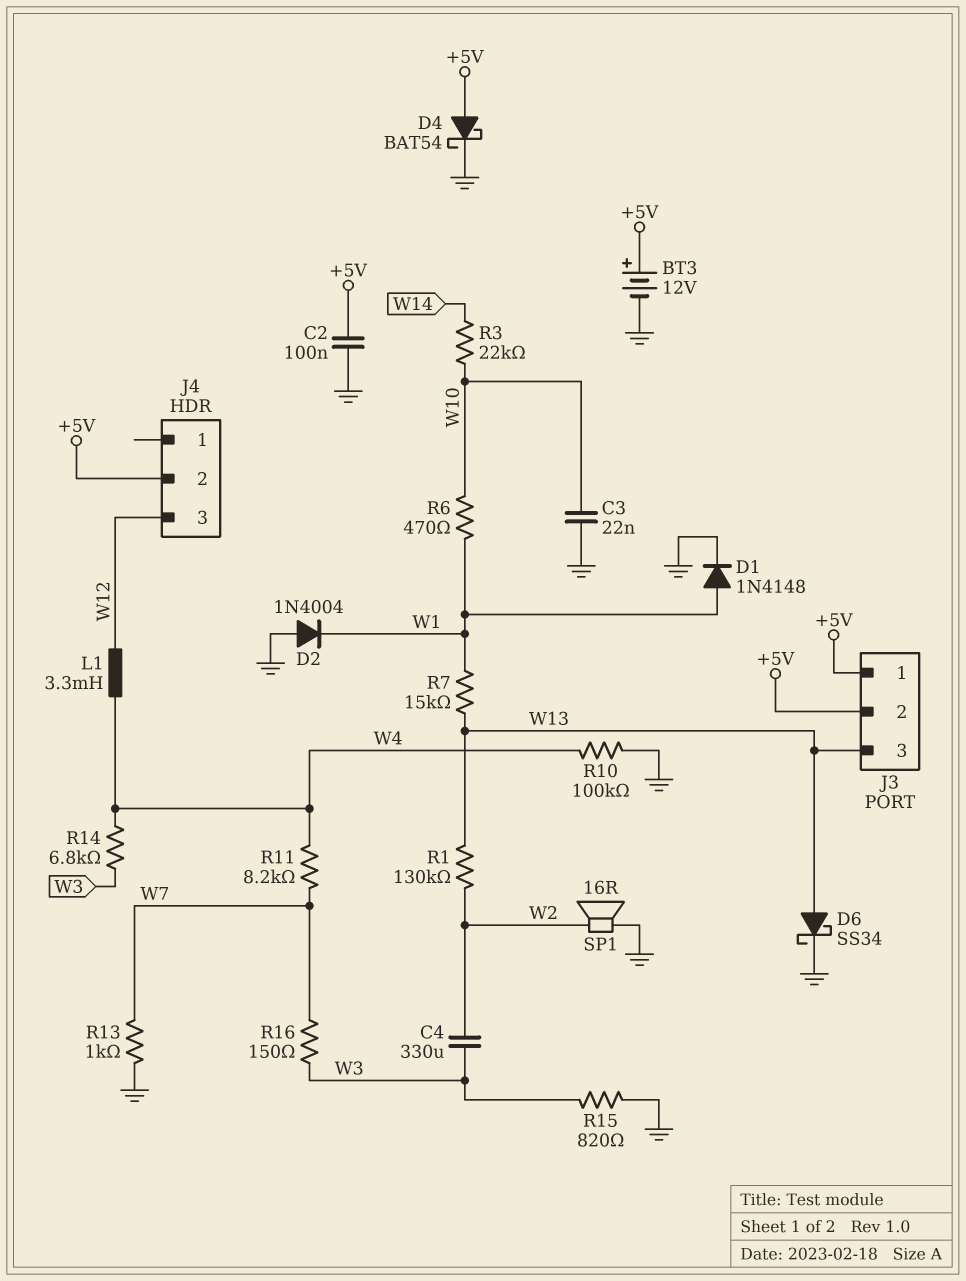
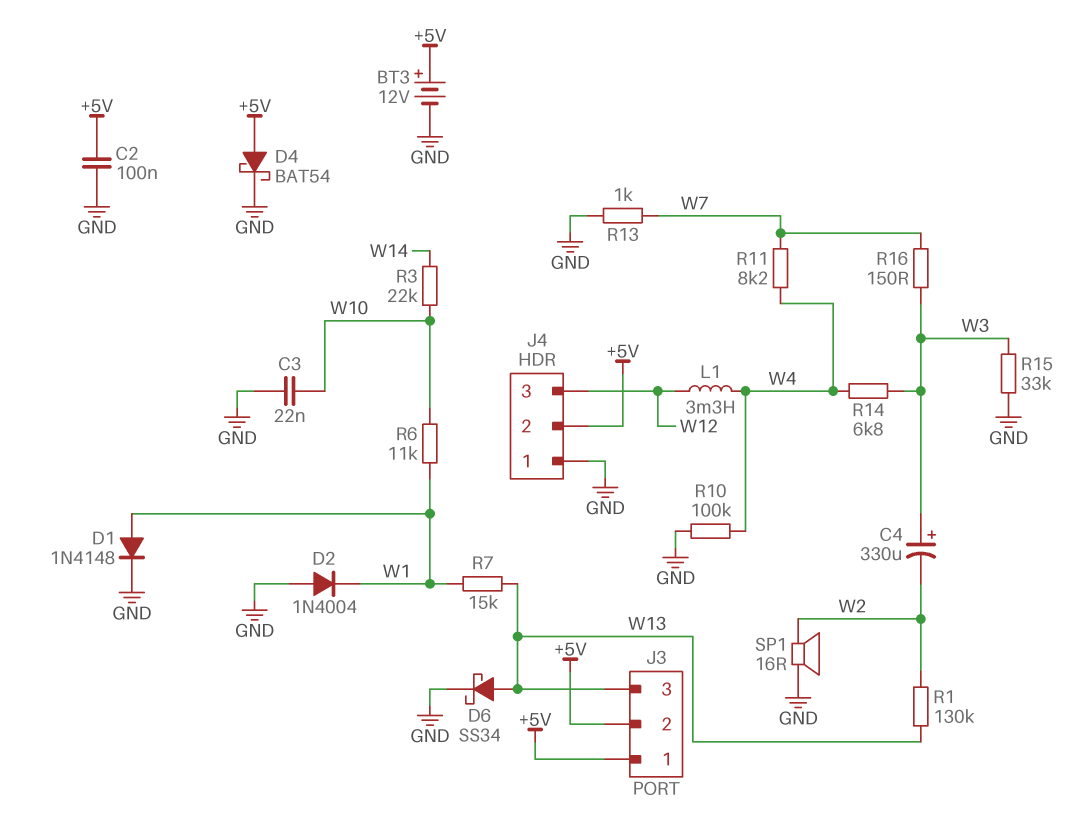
C4: 330uF (W2, W3) -> 330uF (plus W3, minus W2)
J4 pin 1: none -> GND
R6: 470 (W1, W10) -> 11k (W1, W10)
R15: 820 (GND, W3) -> 33k (GND, W3)

